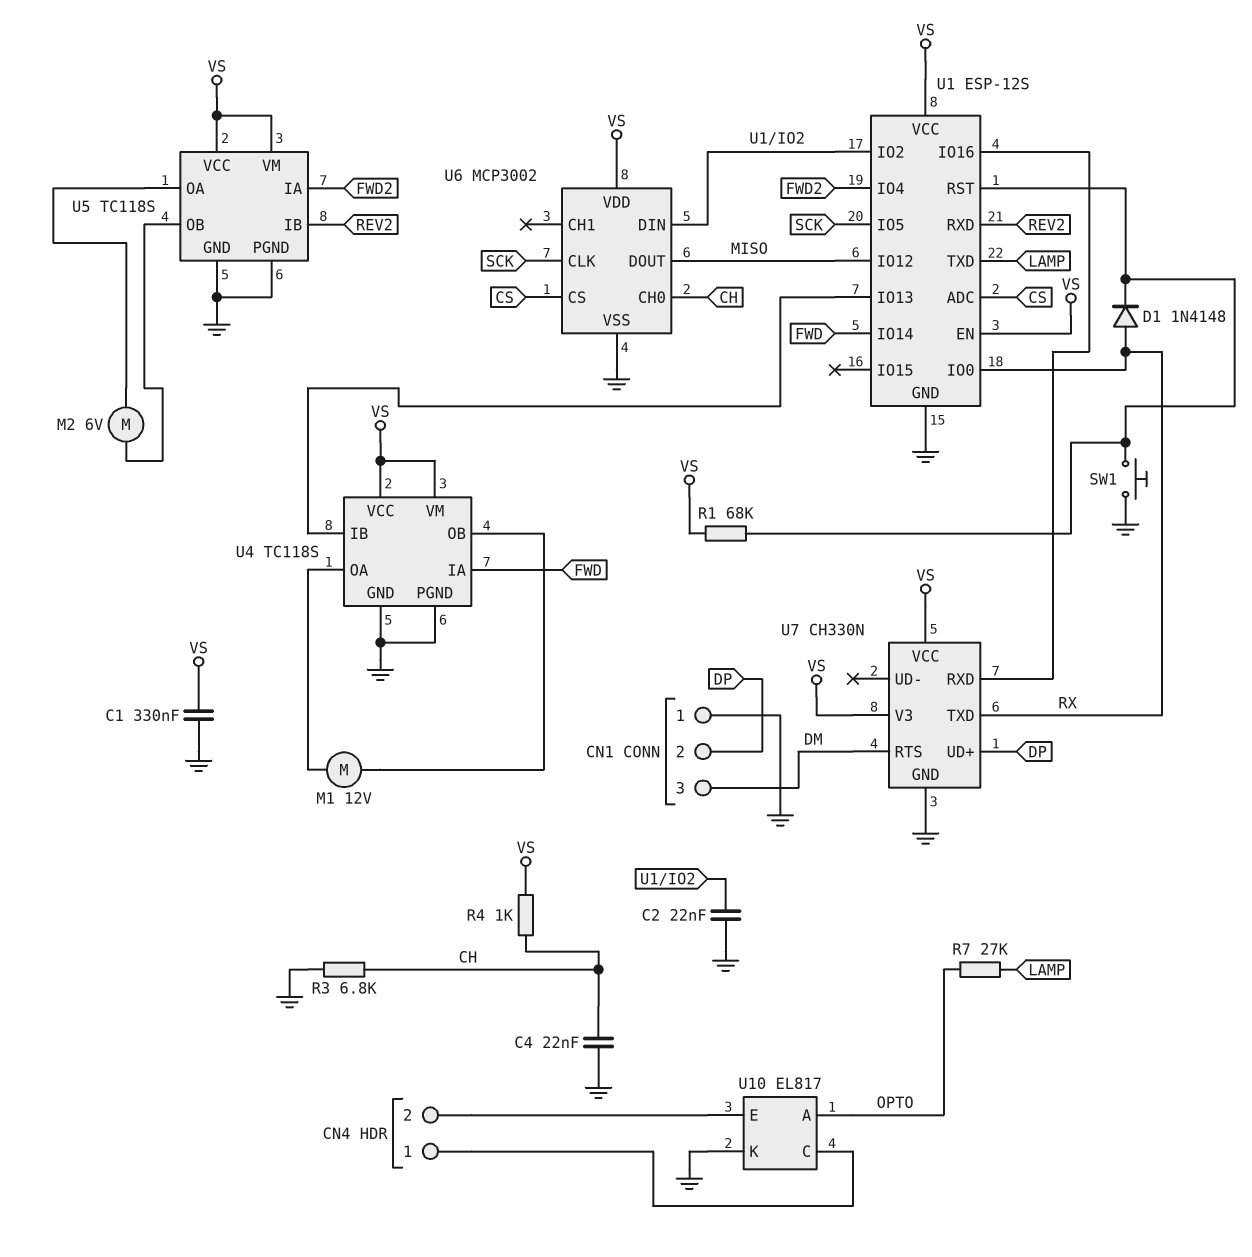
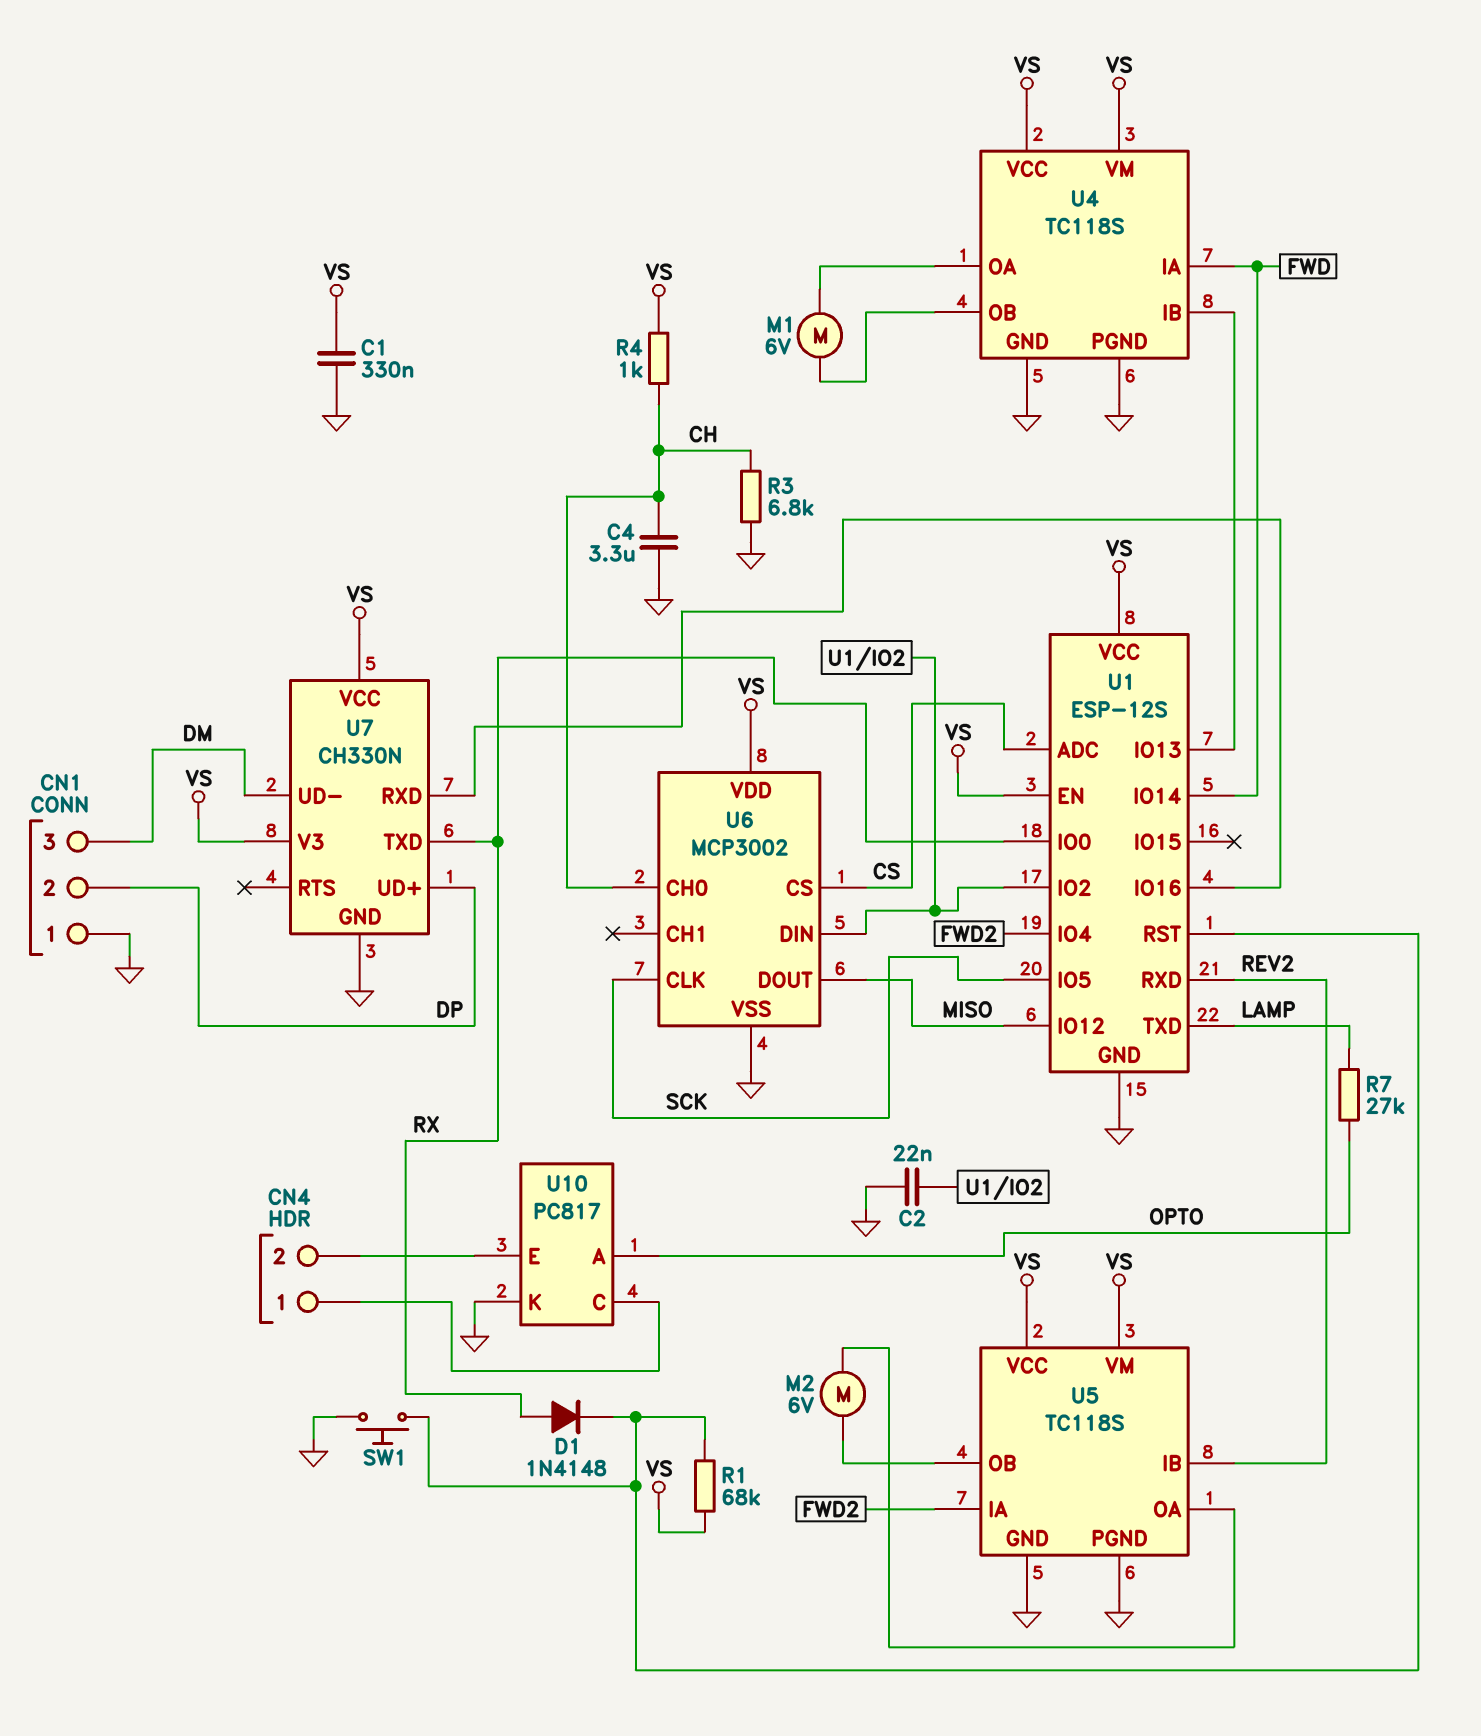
C4: 22nF (CH, GND) -> 3.3uF (CH, GND)
M1: motor 12V (U4/OA, U4/OB) -> motor 6V (U4/OA, U4/OB)
U7 pin RTS: DM -> none
U7 pin UD-: none -> DM
U10: EL817 -> PC817

